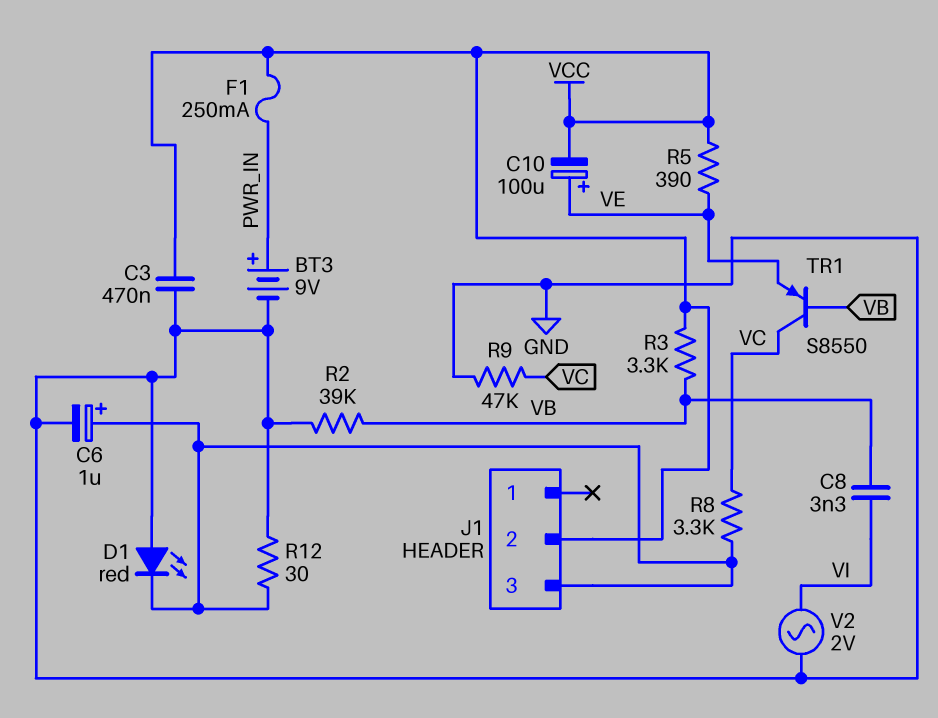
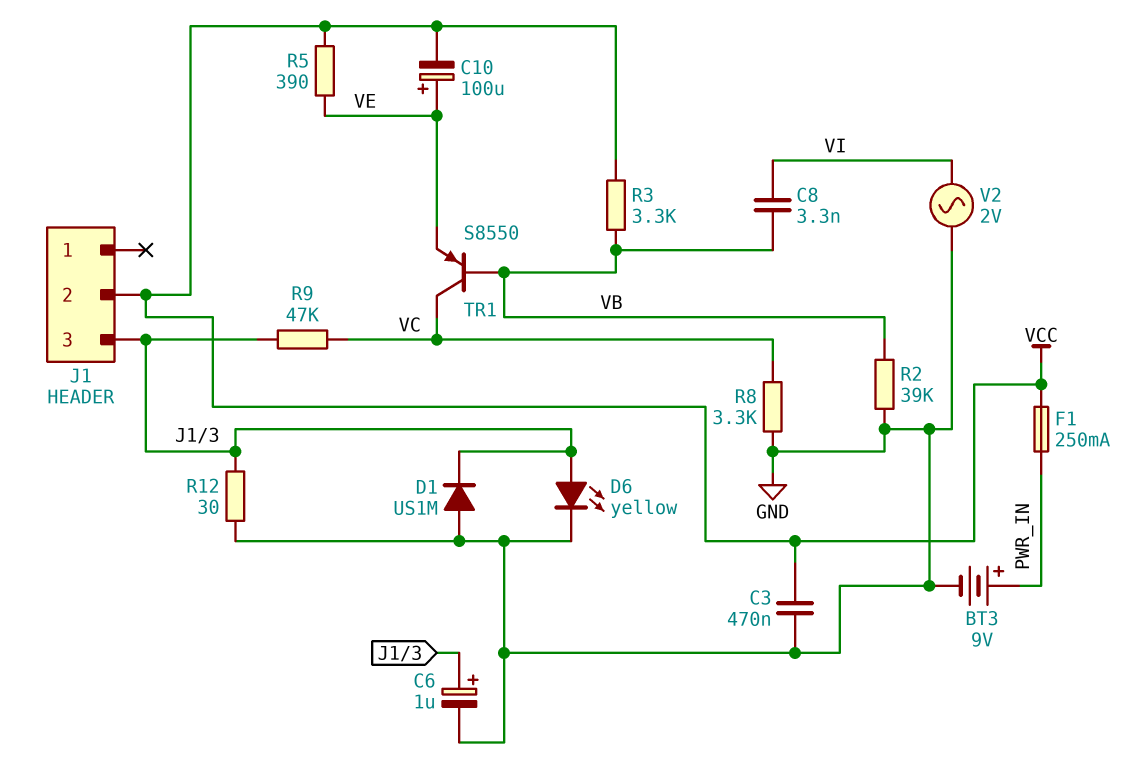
D1: LED red (A GND, K J1/3) -> diode US1M (A GND, K J1/3)
D6: none -> LED yellow (A J1/3, K GND)
R8: 3.3k (J1/3, VC) -> 3.3k (GND, VC)
R9: 47k (GND, VC) -> 47k (J1/3, VC)

